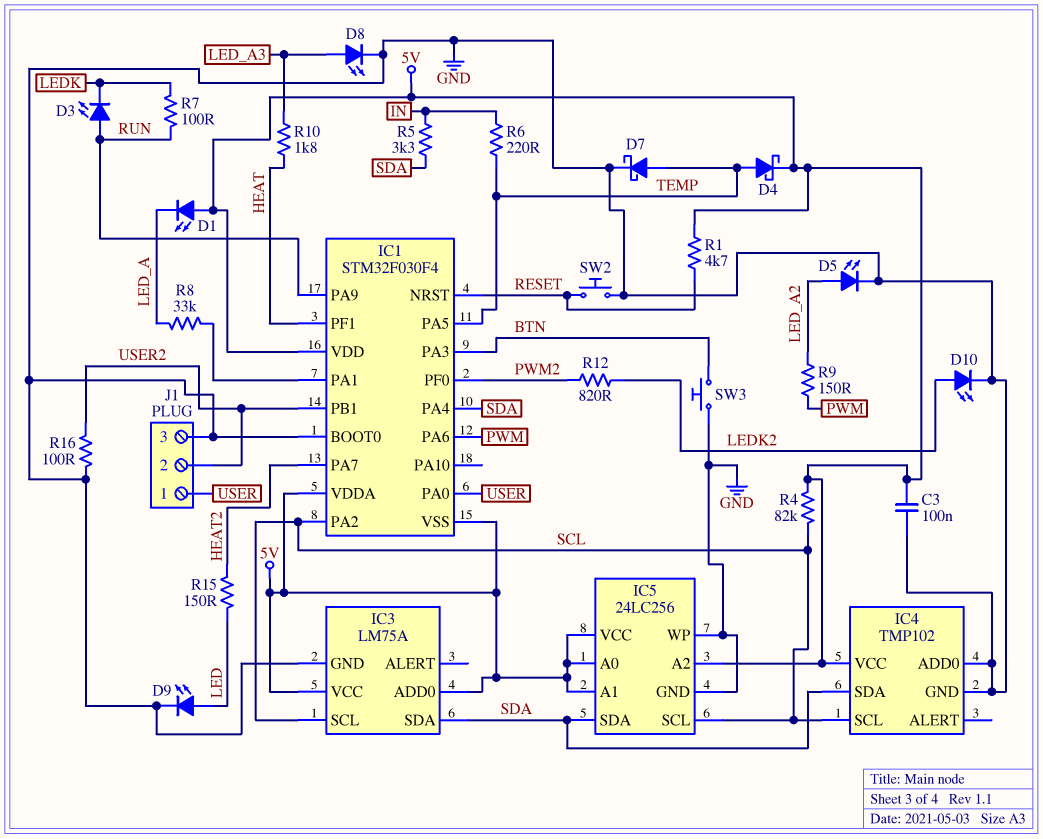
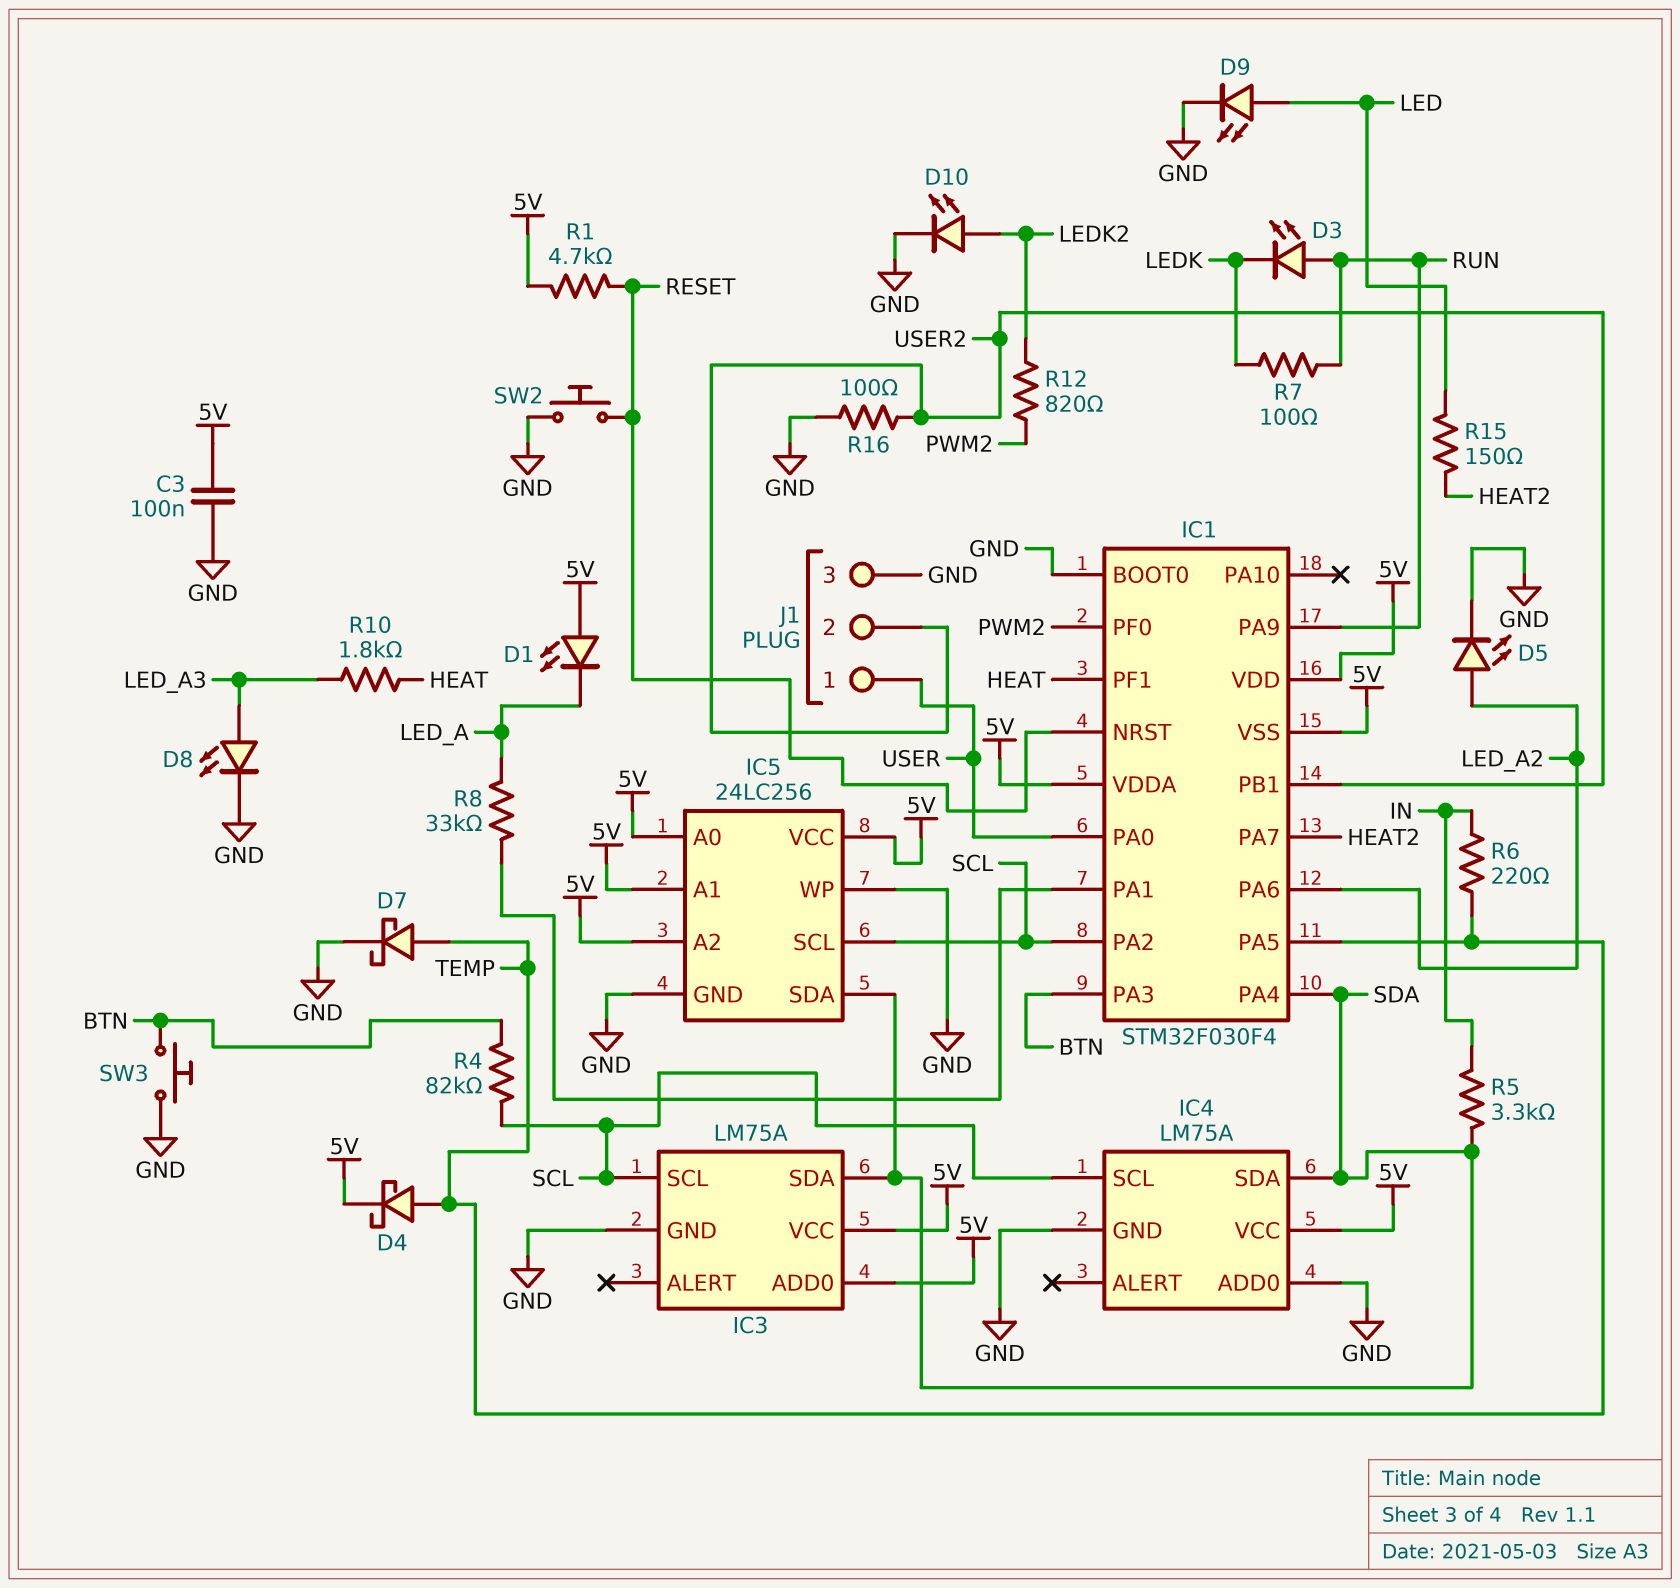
IC1 pin PA6: PWM -> LED_A2
IC4: TMP102 -> LM75A
R4: 82k (5V, SCL) -> 82k (BTN, SCL)
R9: 150 (LED_A2, PWM) -> none

